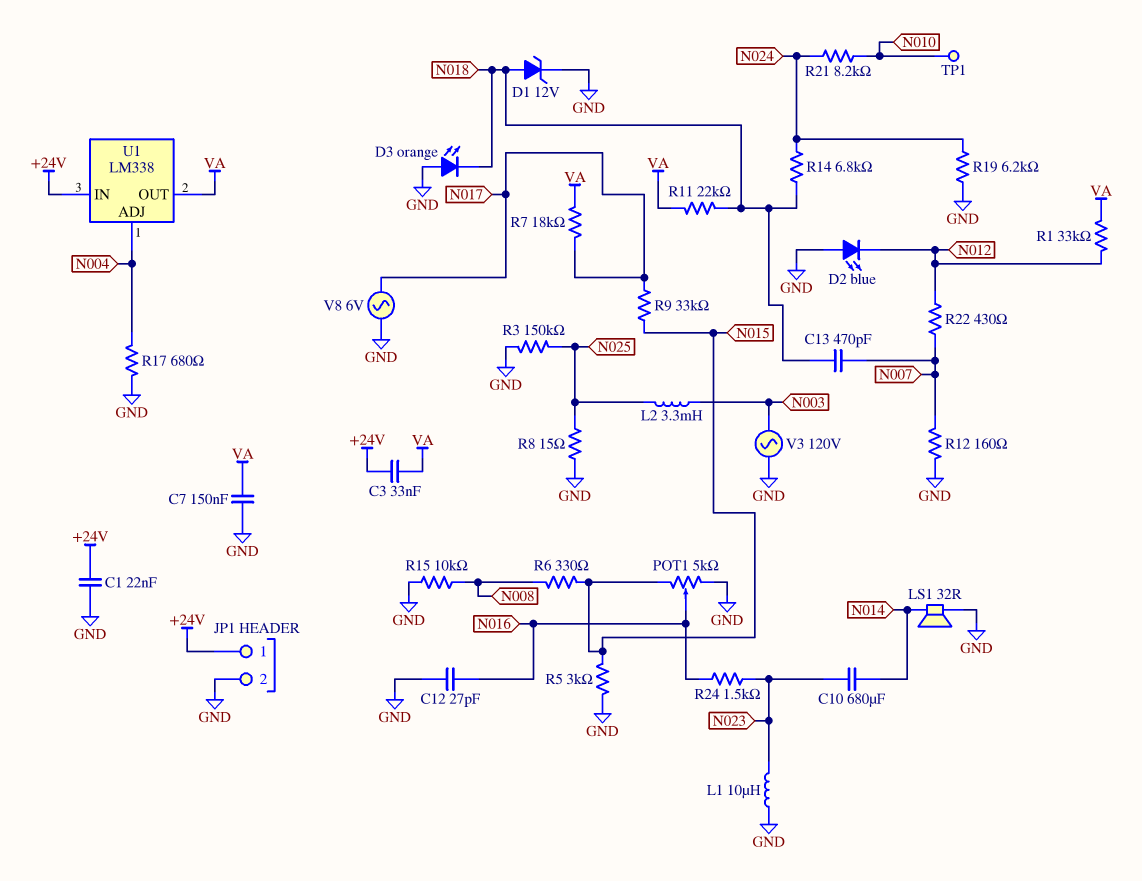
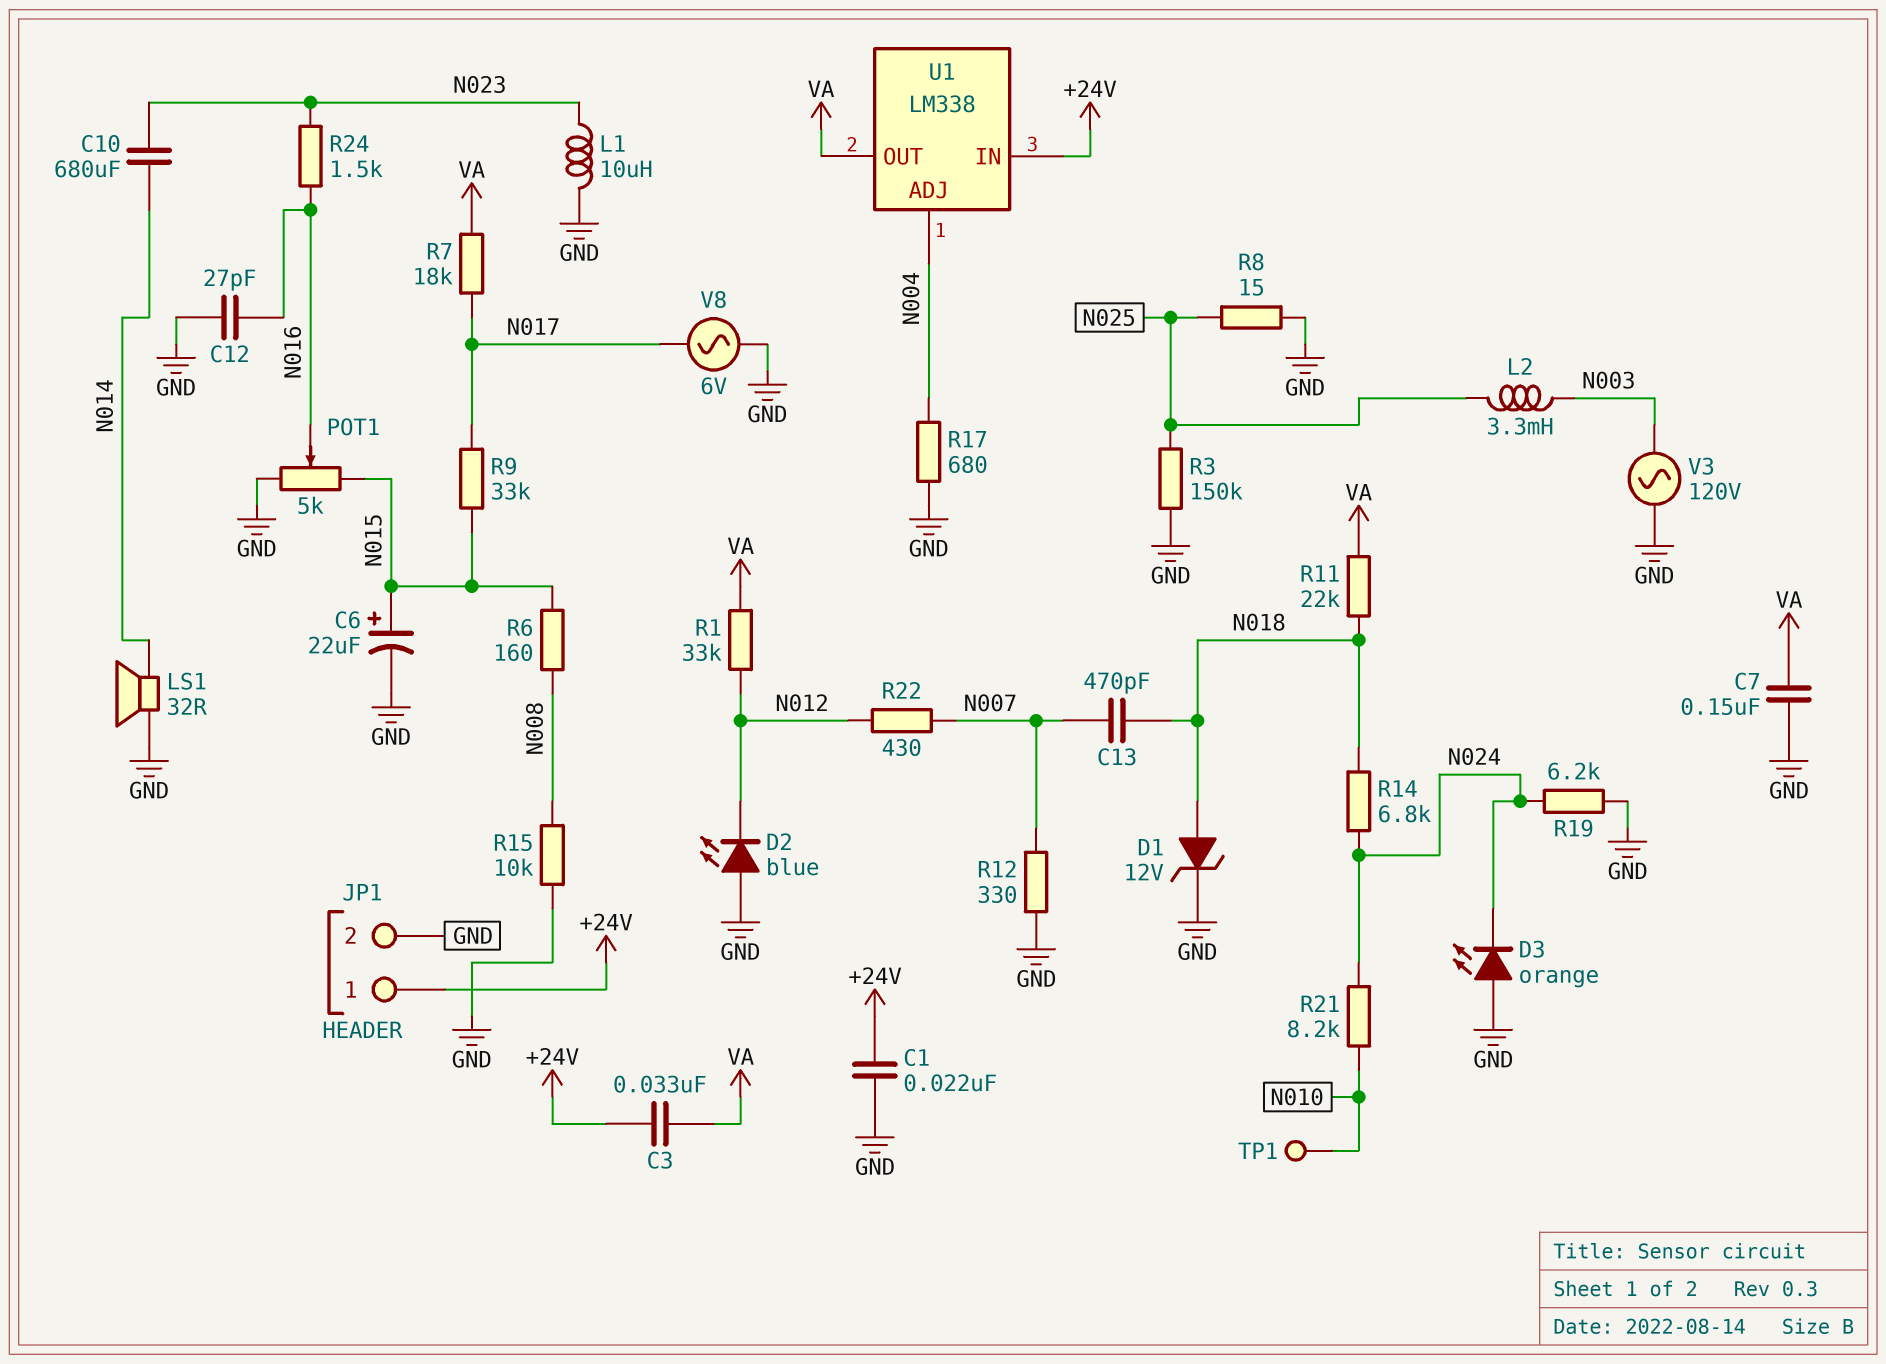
C6: none -> 22uF (plus N015, minus GND)
D3: LED orange (A GND, K N018) -> LED orange (A GND, K N024)
R5: 3k (GND, N015) -> none
R6: 330 (N008, N015) -> 160 (N008, N015)
R12: 160 (GND, N007) -> 330 (GND, N007)

